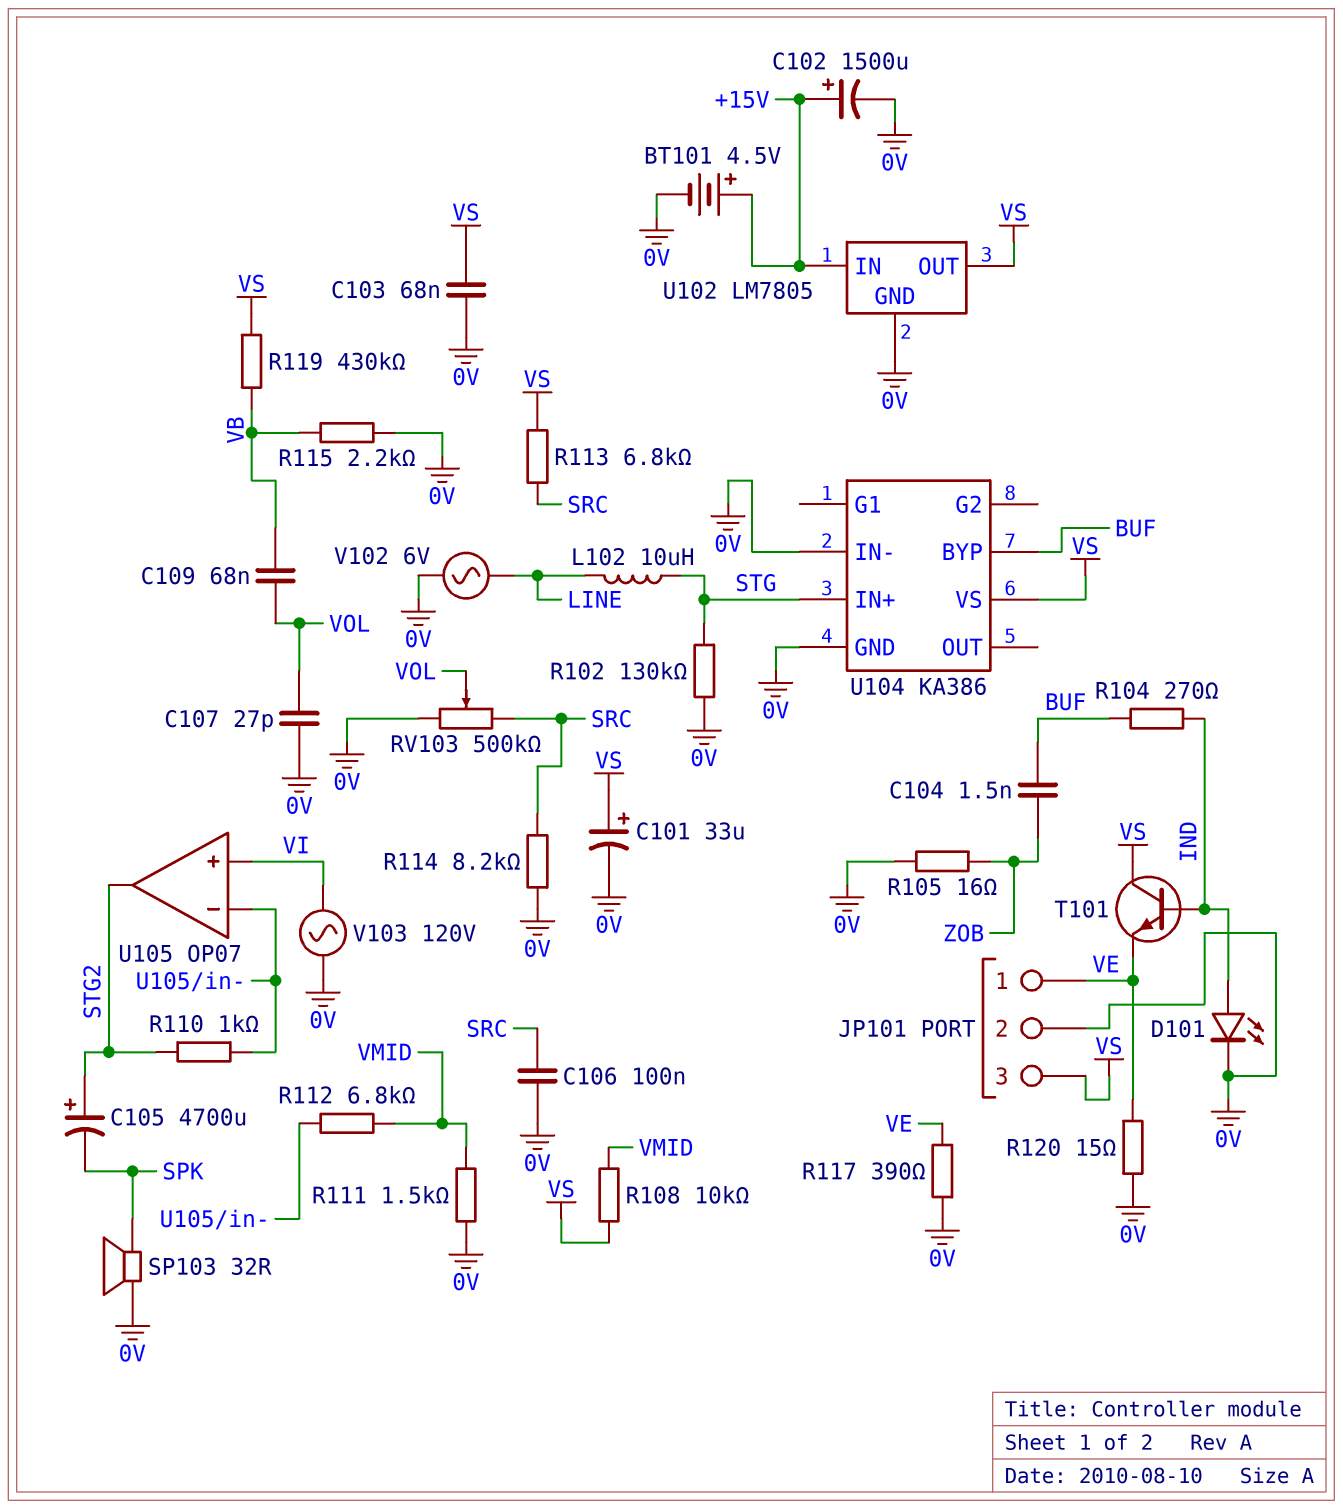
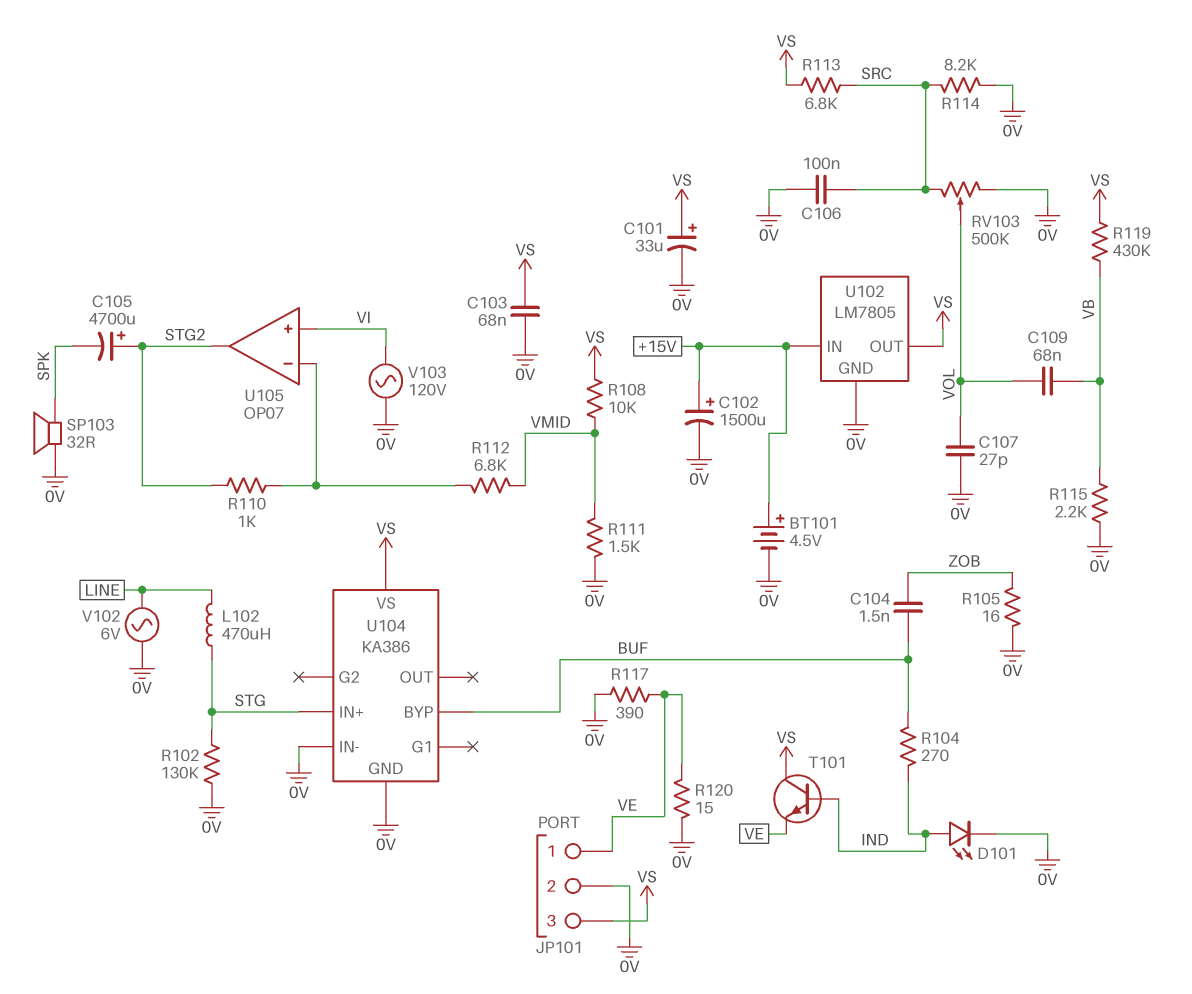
L102: 10uH (LINE, STG) -> 470uH (LINE, STG)

